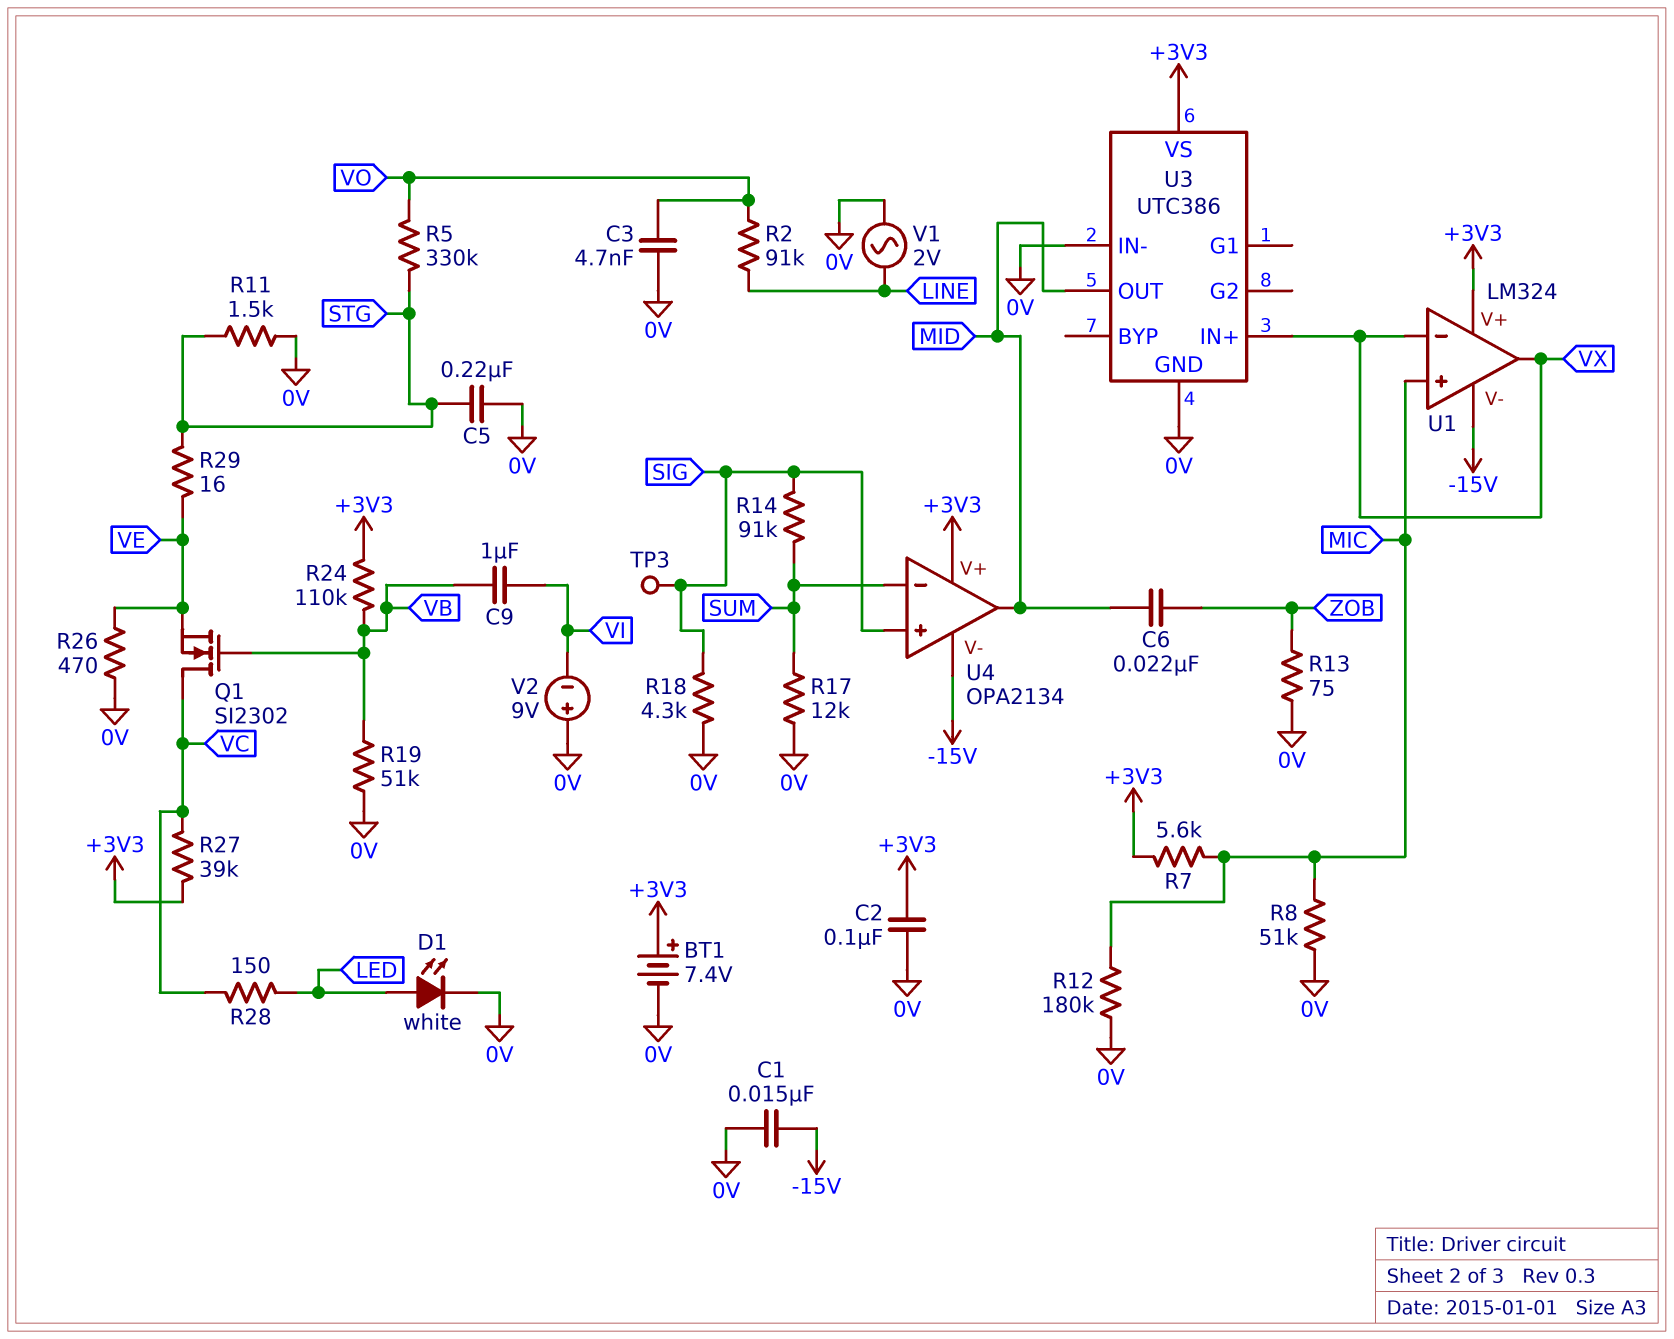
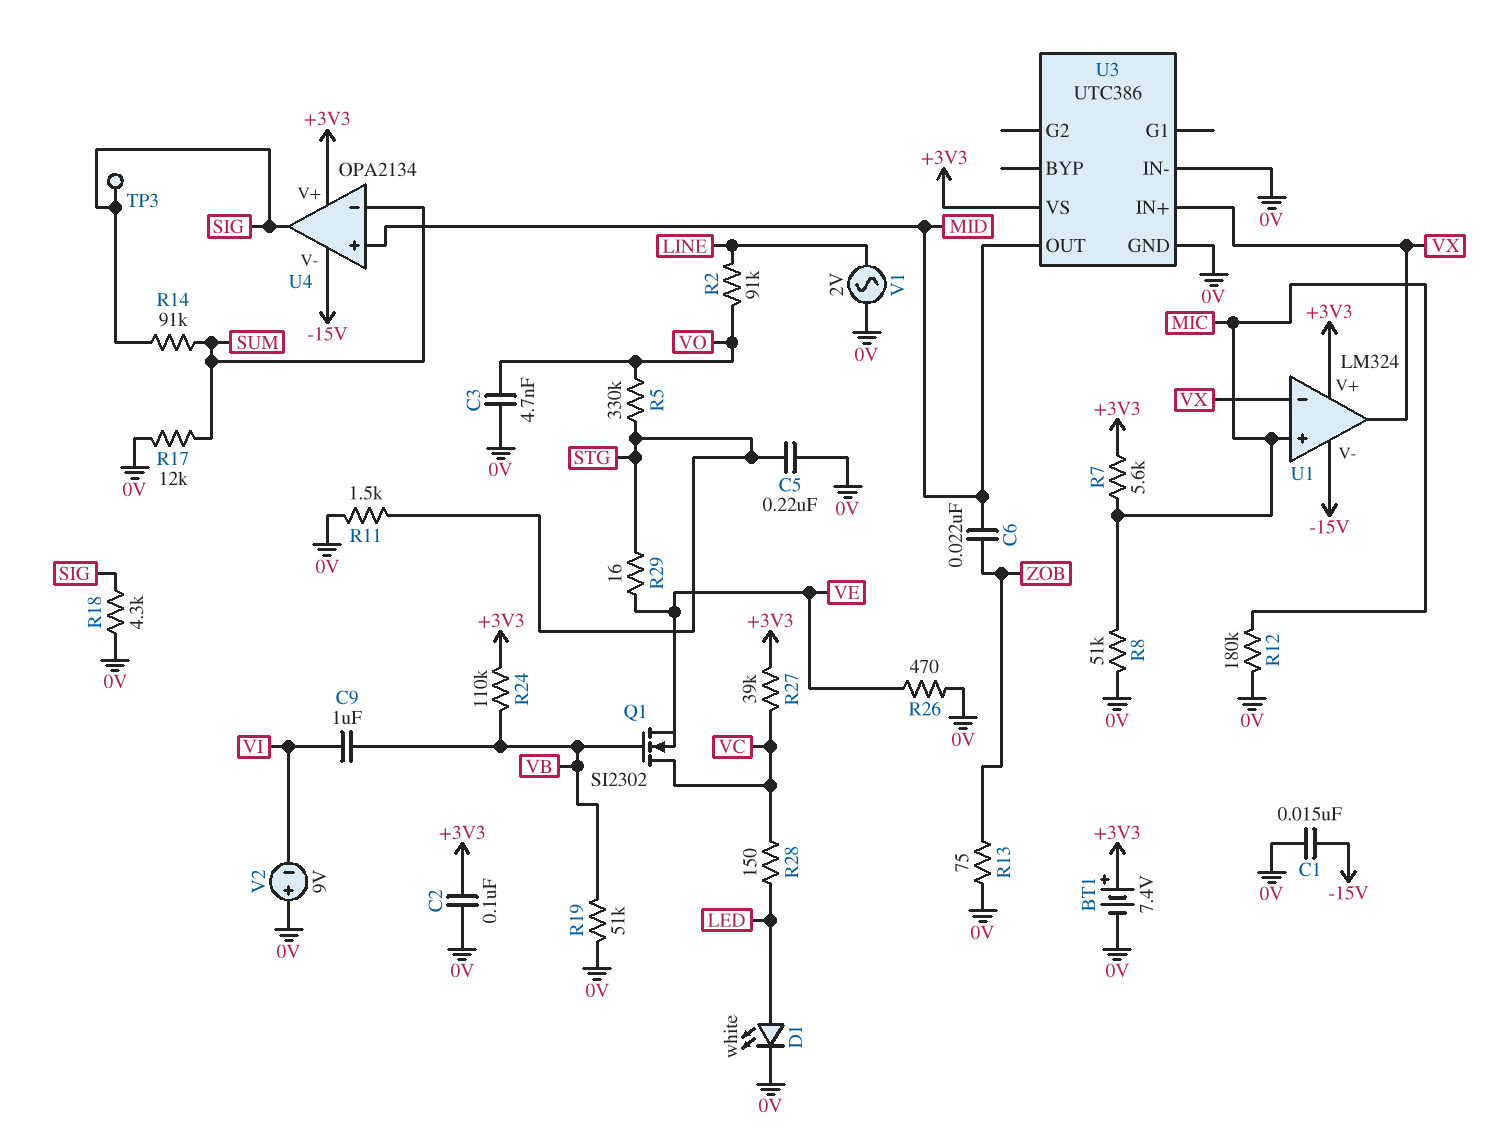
U4 pin in+: SIG -> MID
U4 pin out: MID -> SIG

